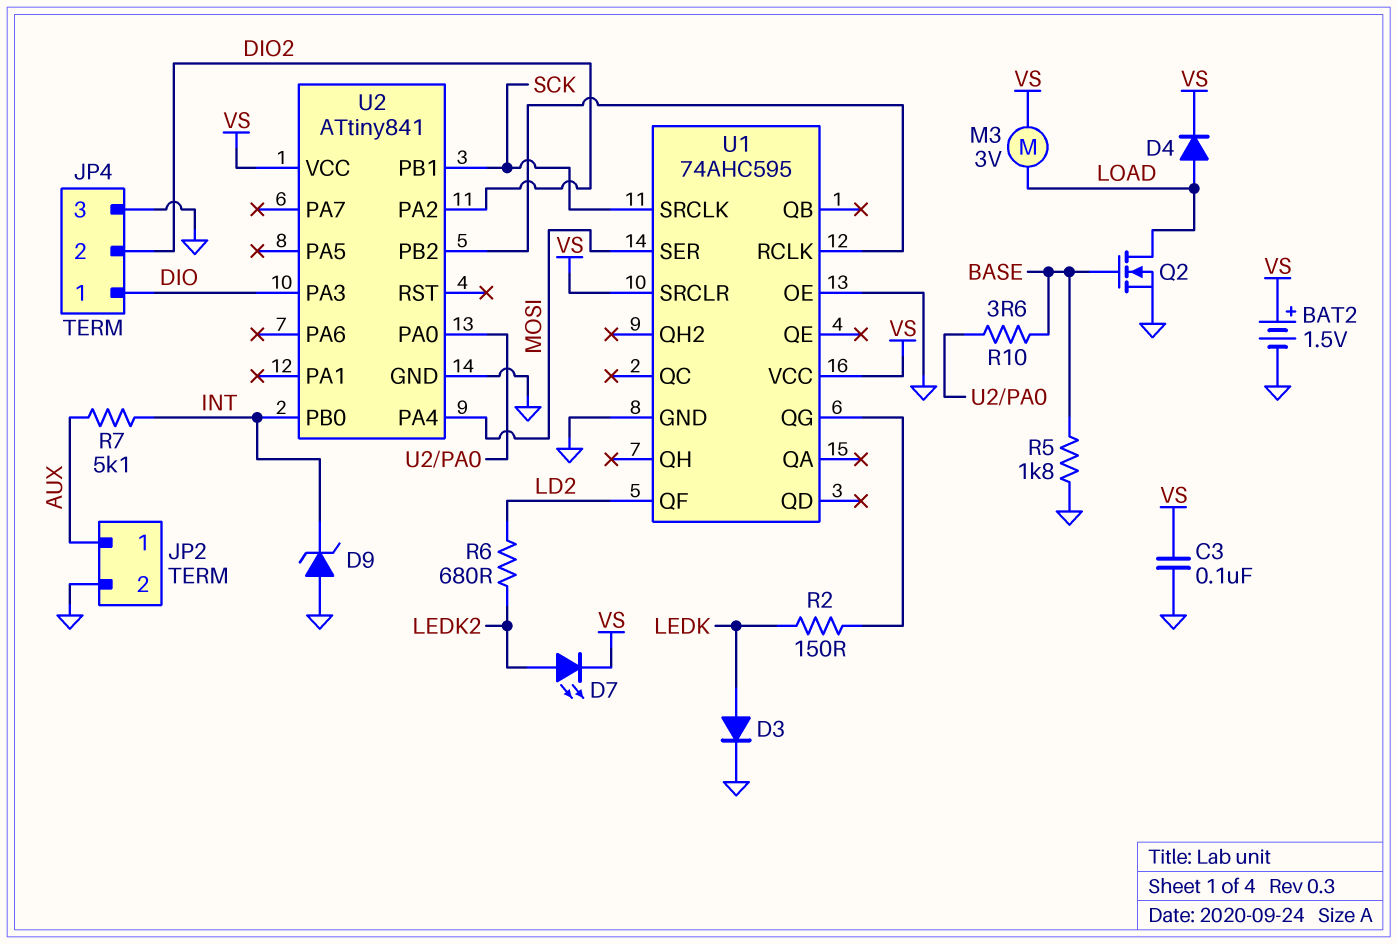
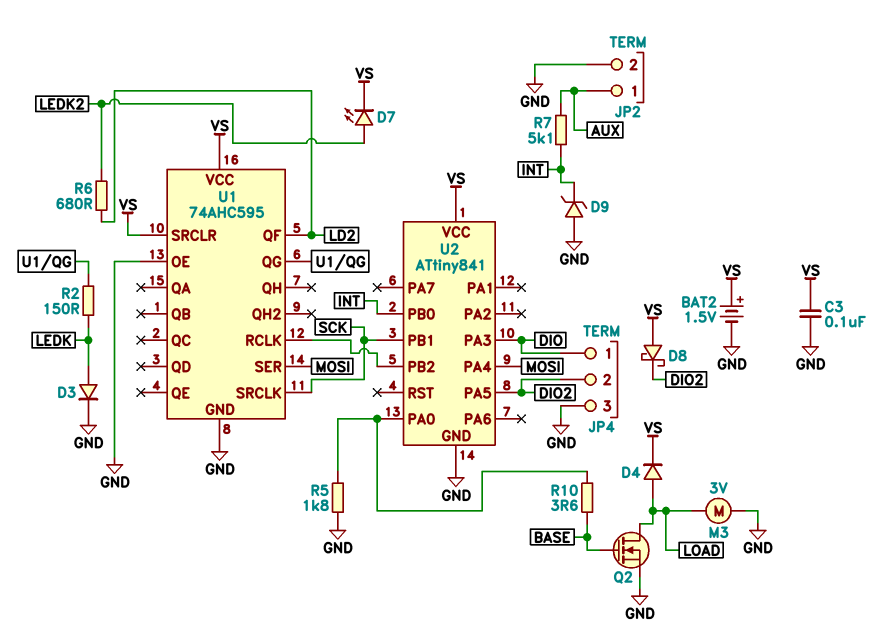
D8: none -> schottky (A VS, K DIO2)
M3: motor 3V (LOAD, VS) -> motor 3V (GND, LOAD)
R5: 1.8k (BASE, GND) -> 1.8k (GND, U2/PA0)
U2 pin PA2: DIO2 -> none
U2 pin PA5: none -> DIO2

